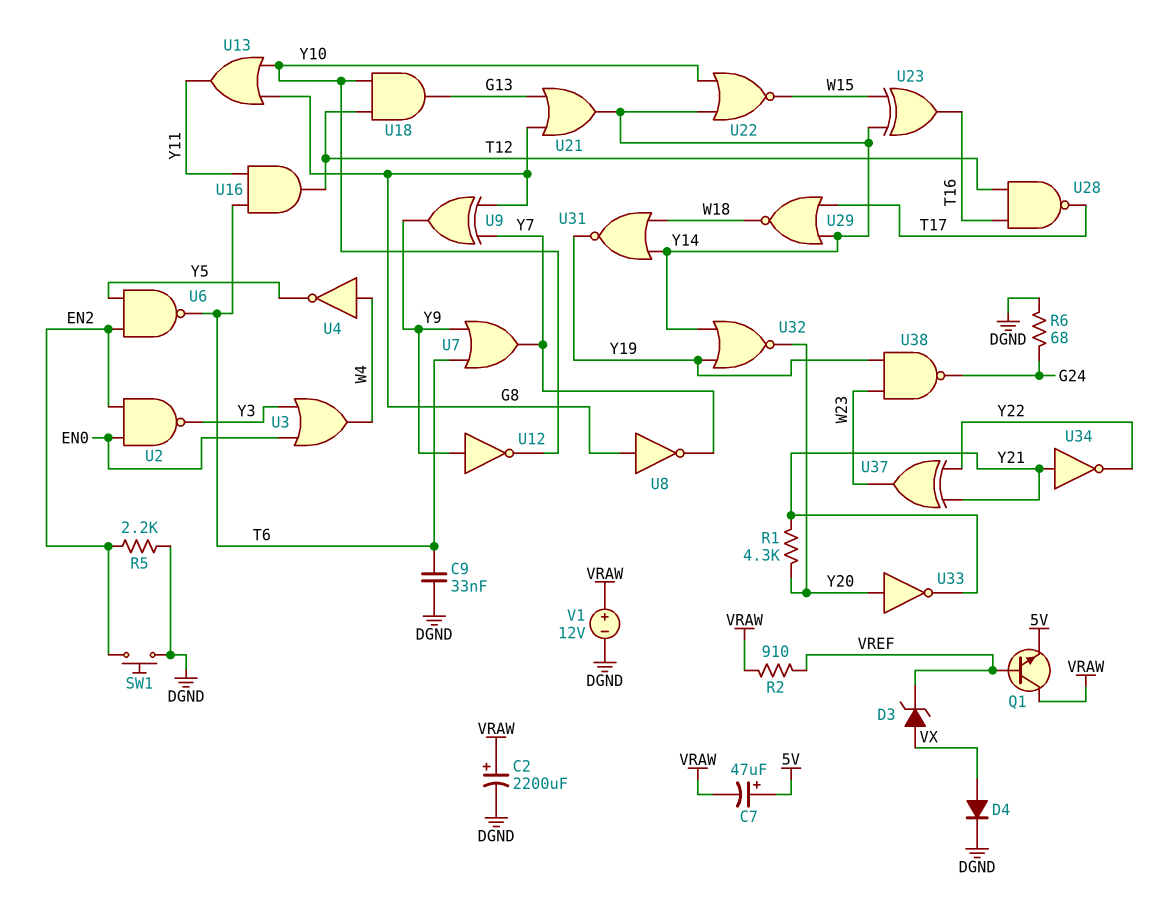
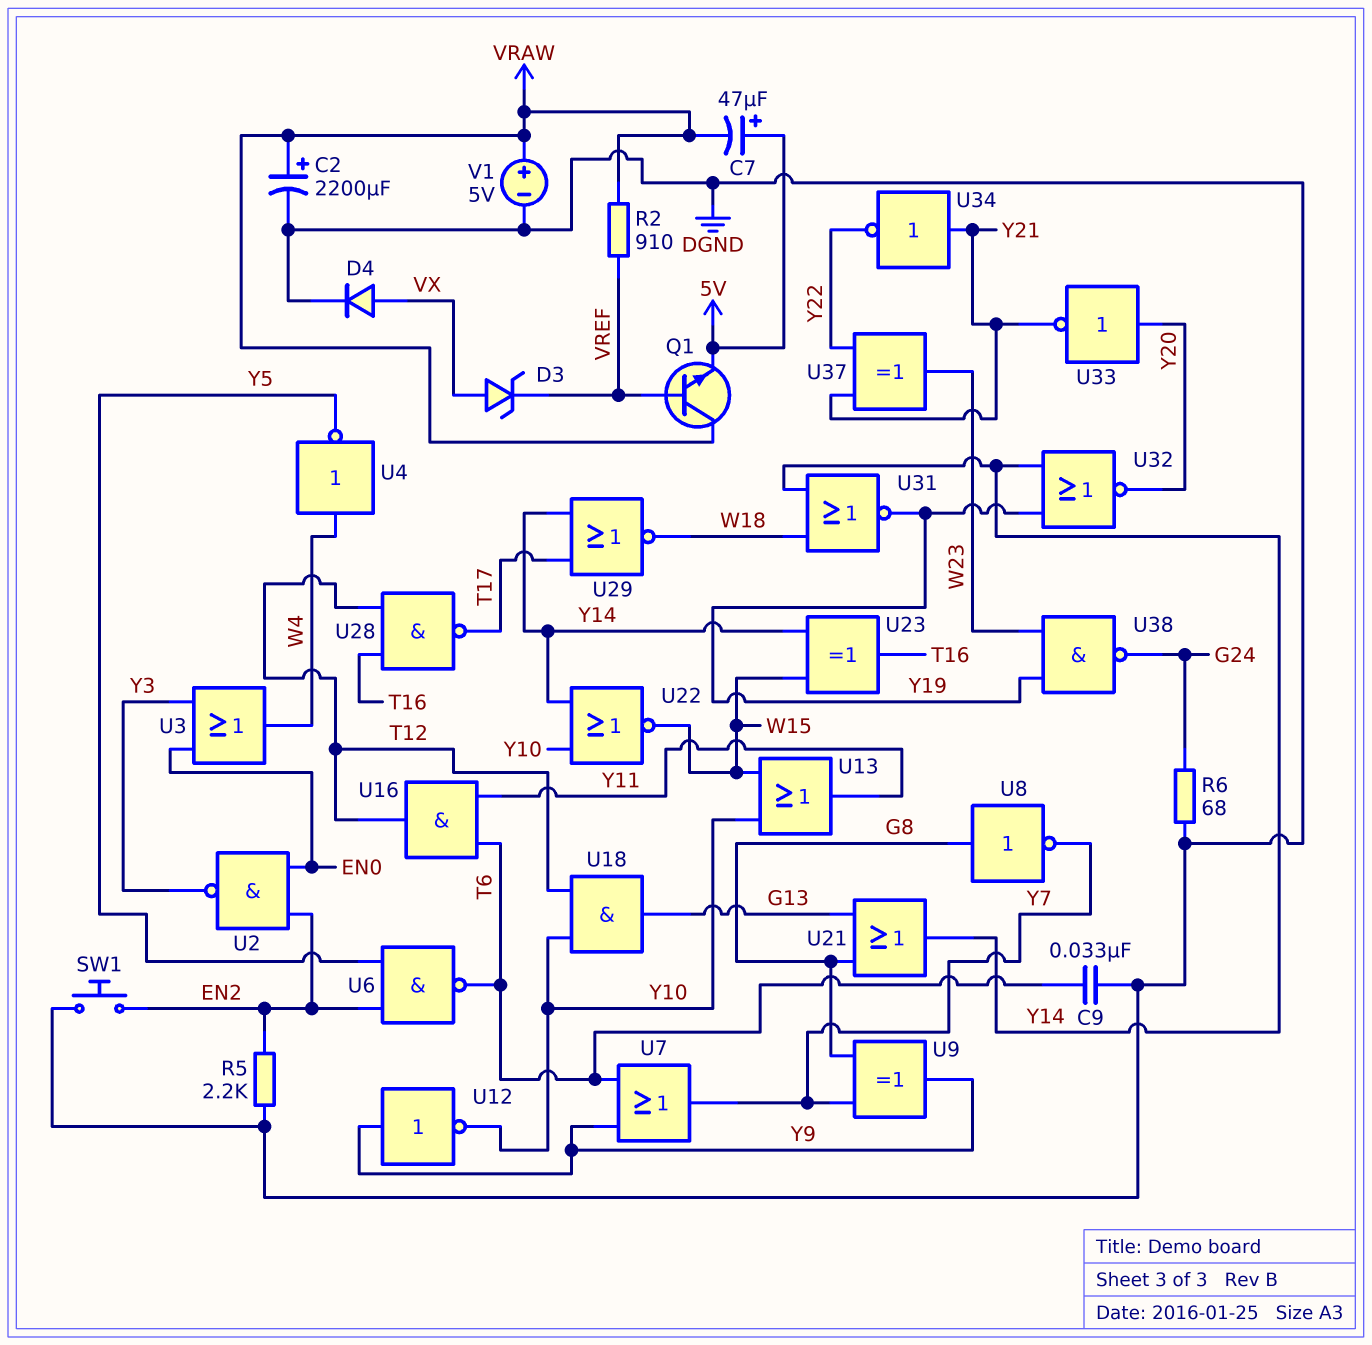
R1: 4.3k (Y20, Y21) -> none
U13: OR (in G8, in Y10, out Y11) -> OR (in W15, in Y10, out Y11)
V1: 12V (plus VRAW, minus DGND) -> 5V (plus VRAW, minus DGND)

